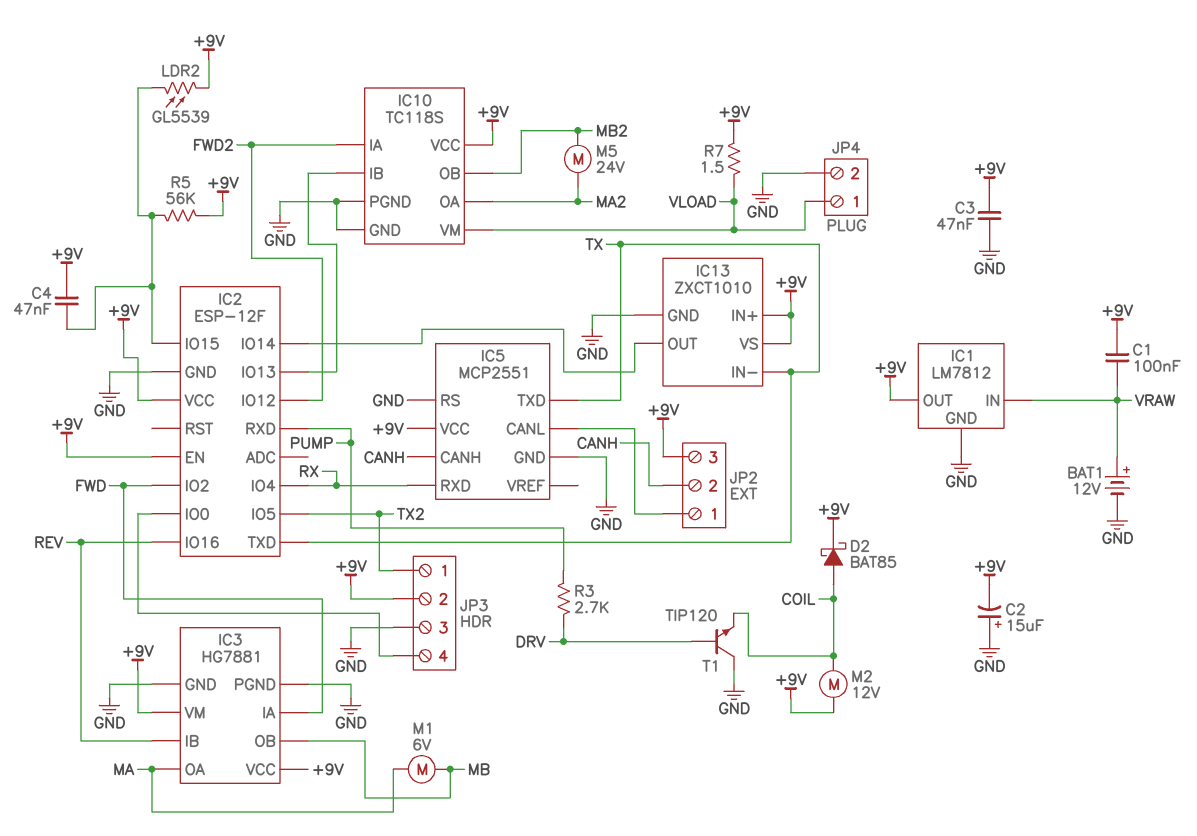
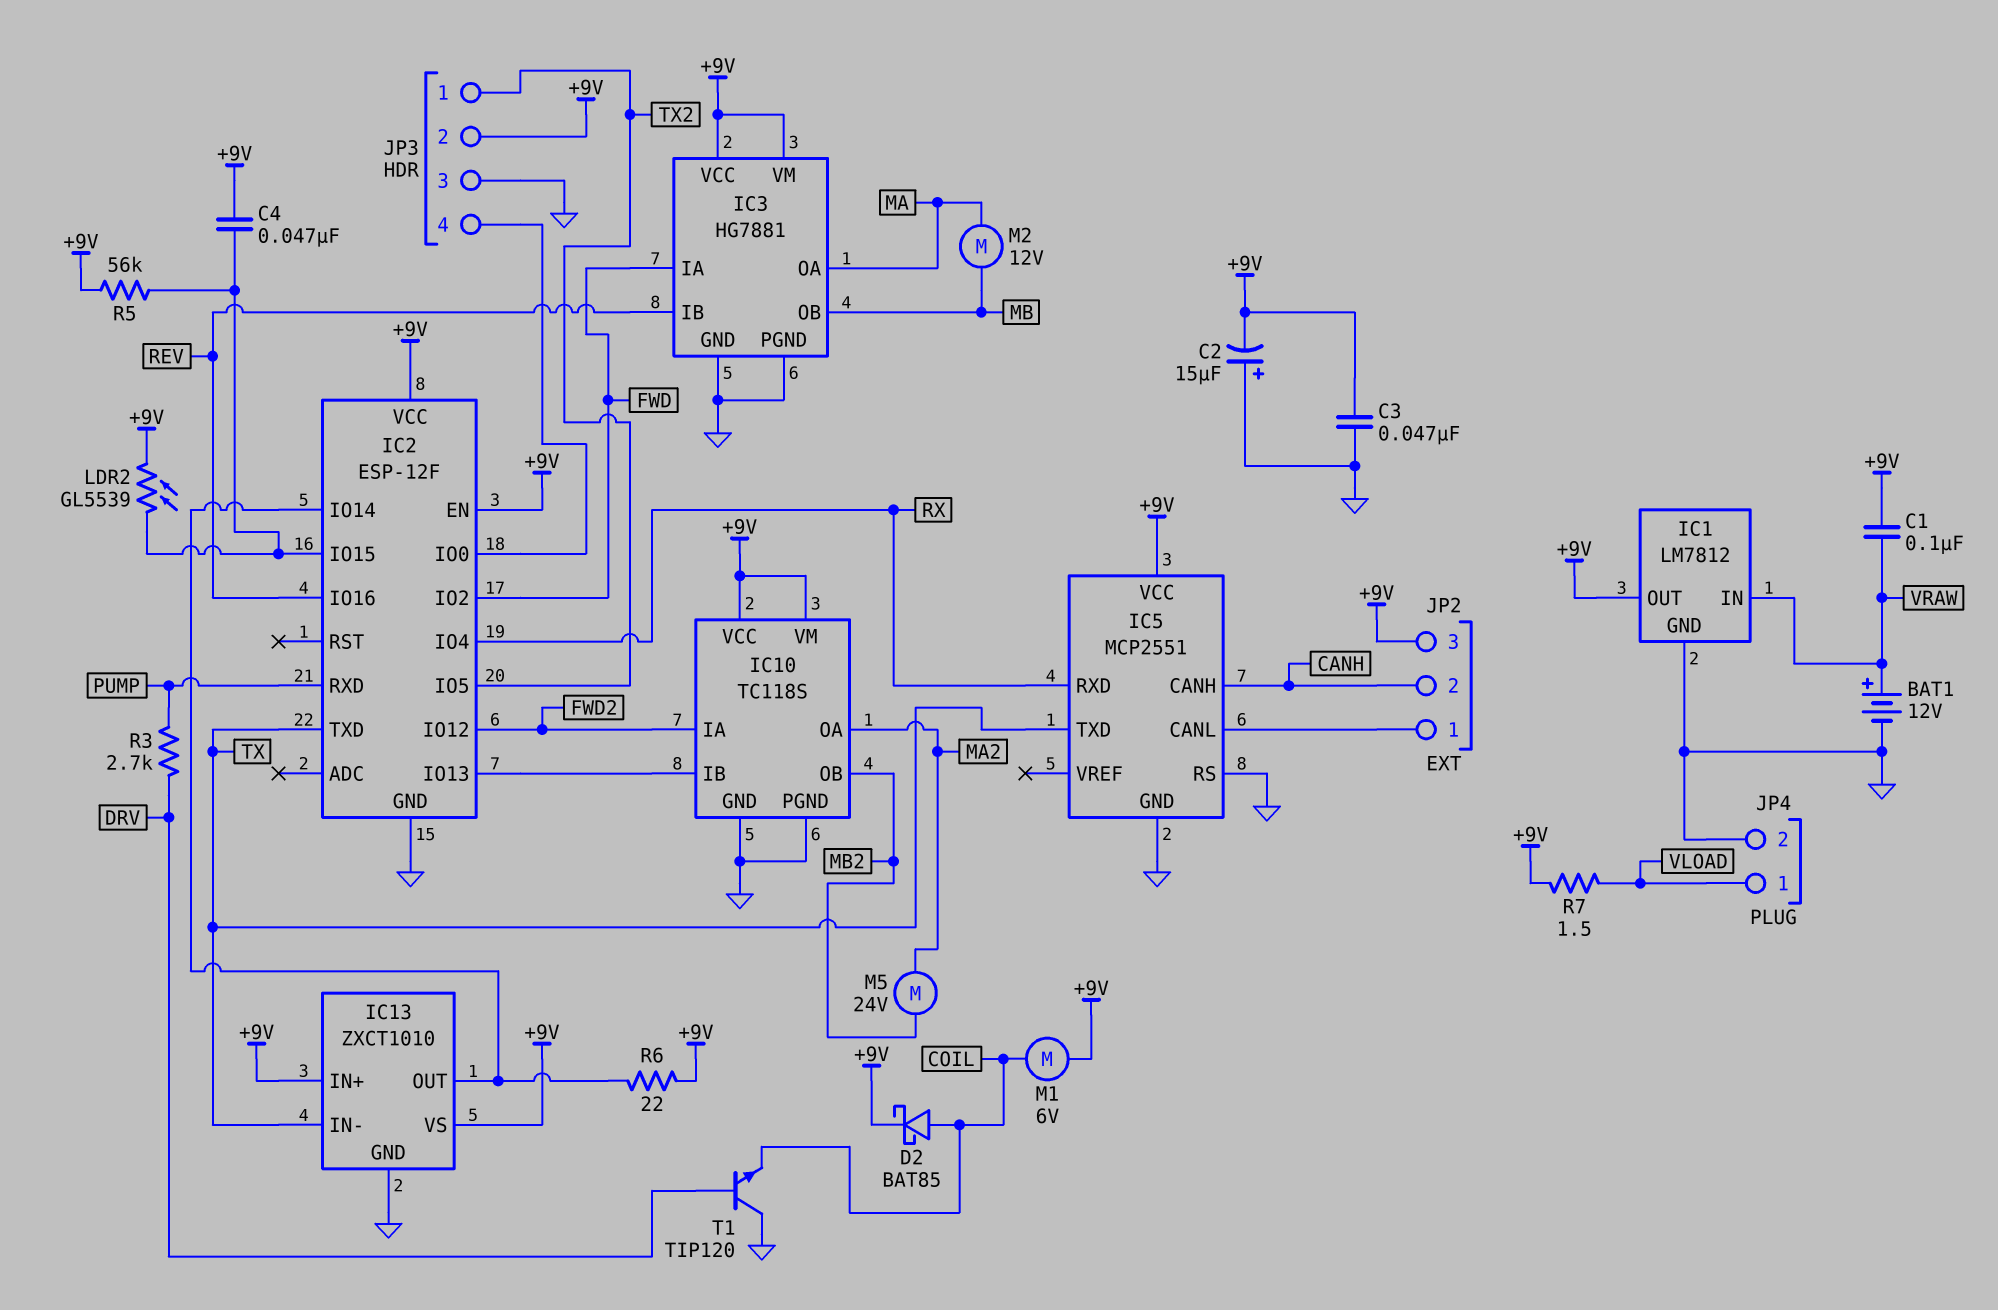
IC10 pin VM: VLOAD -> +9V
M1: motor 6V (MA, MB) -> motor 6V (+9V, COIL)
M2: motor 12V (+9V, COIL) -> motor 12V (MA, MB)
R6: none -> 22 (+9V, IC2/IO14)

